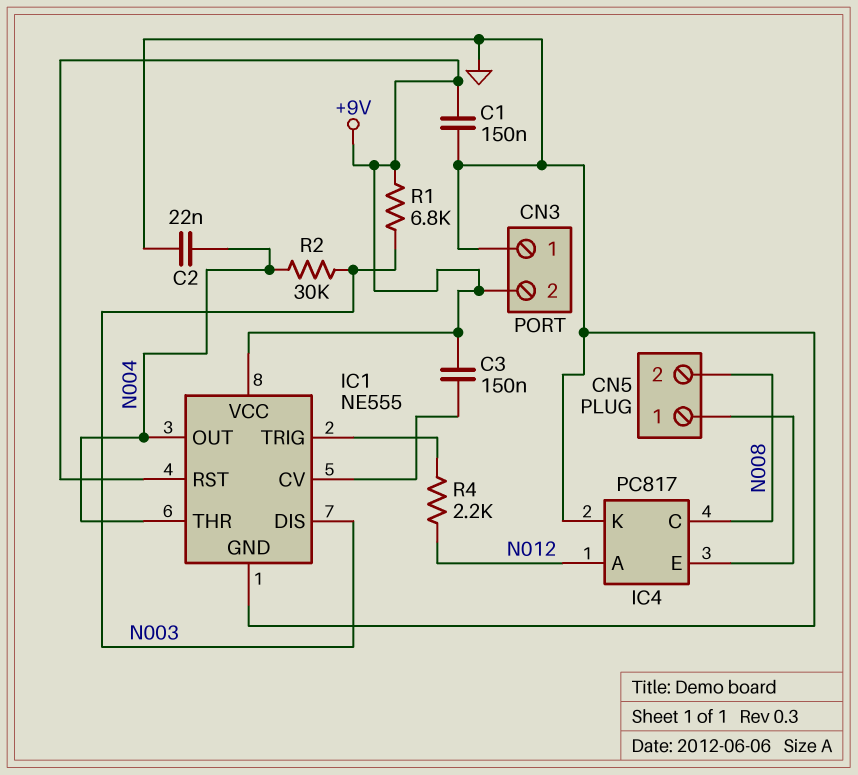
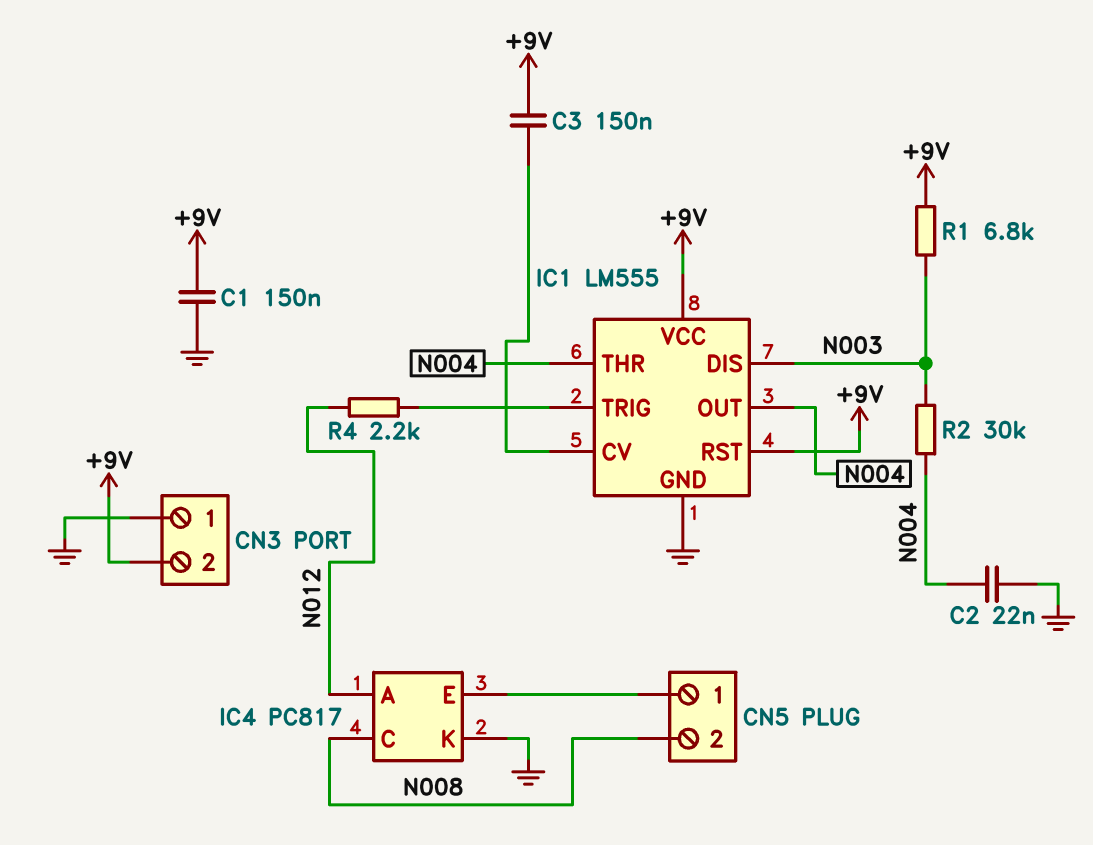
IC1: NE555 -> LM555

